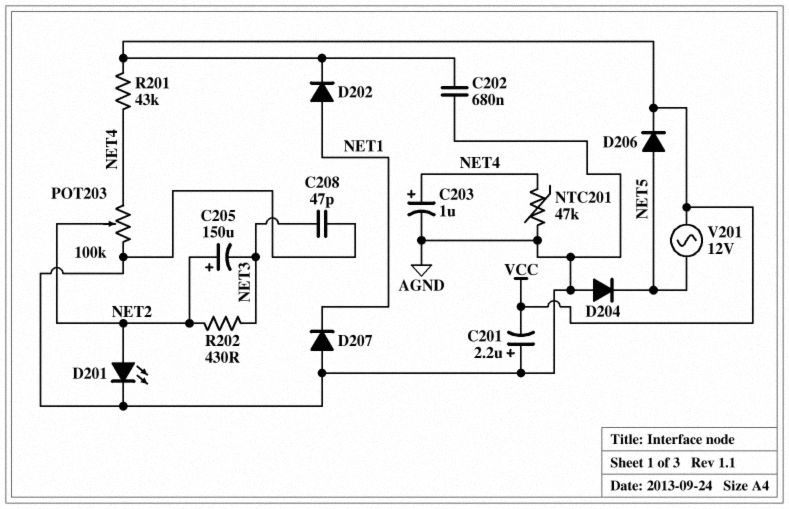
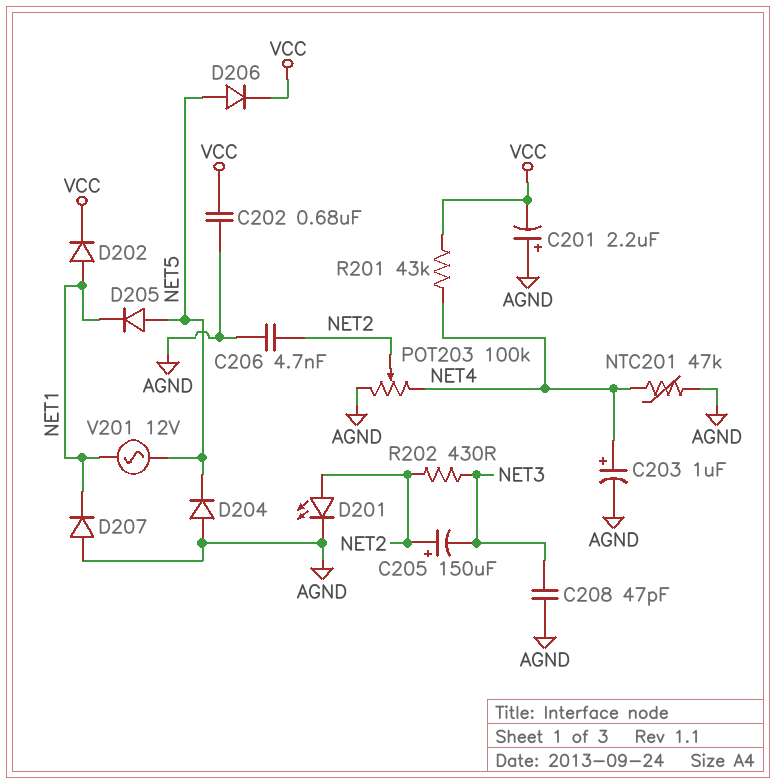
C206: none -> 4.7nF (AGND, NET2)
D205: none -> diode (A NET5, K NET1)
V201: AC 12V (NET5, VCC) -> AC 12V (NET1, NET5)

